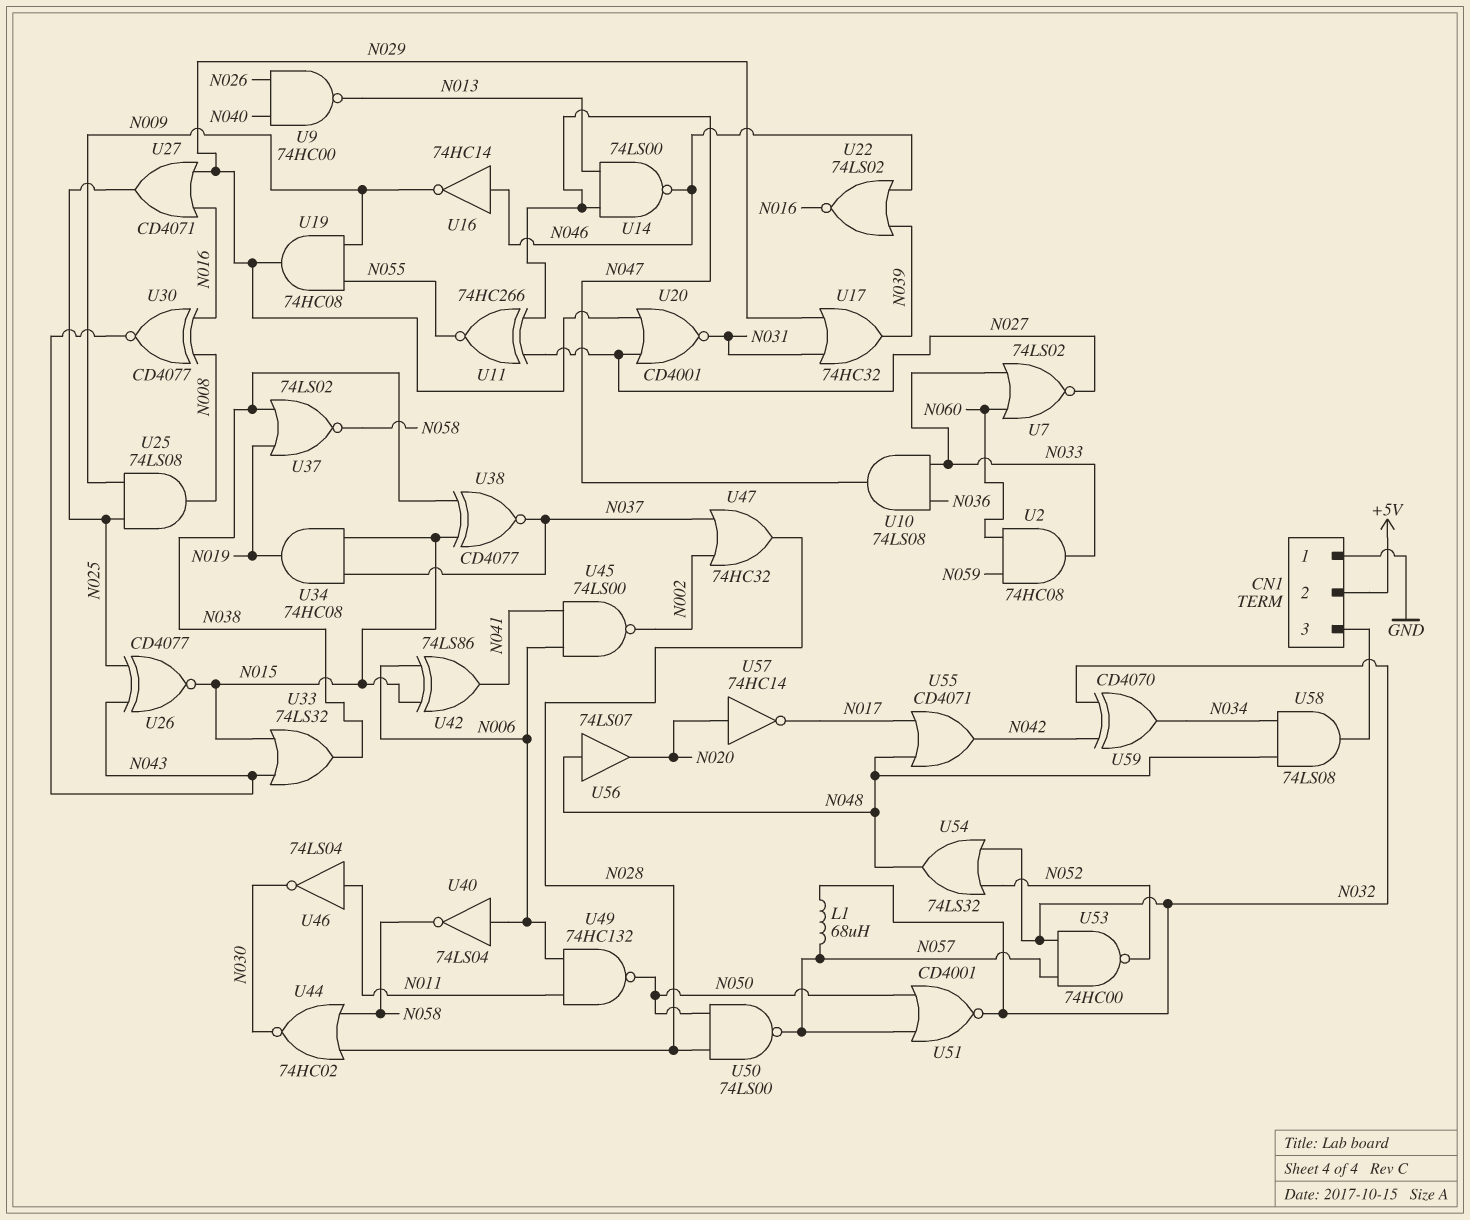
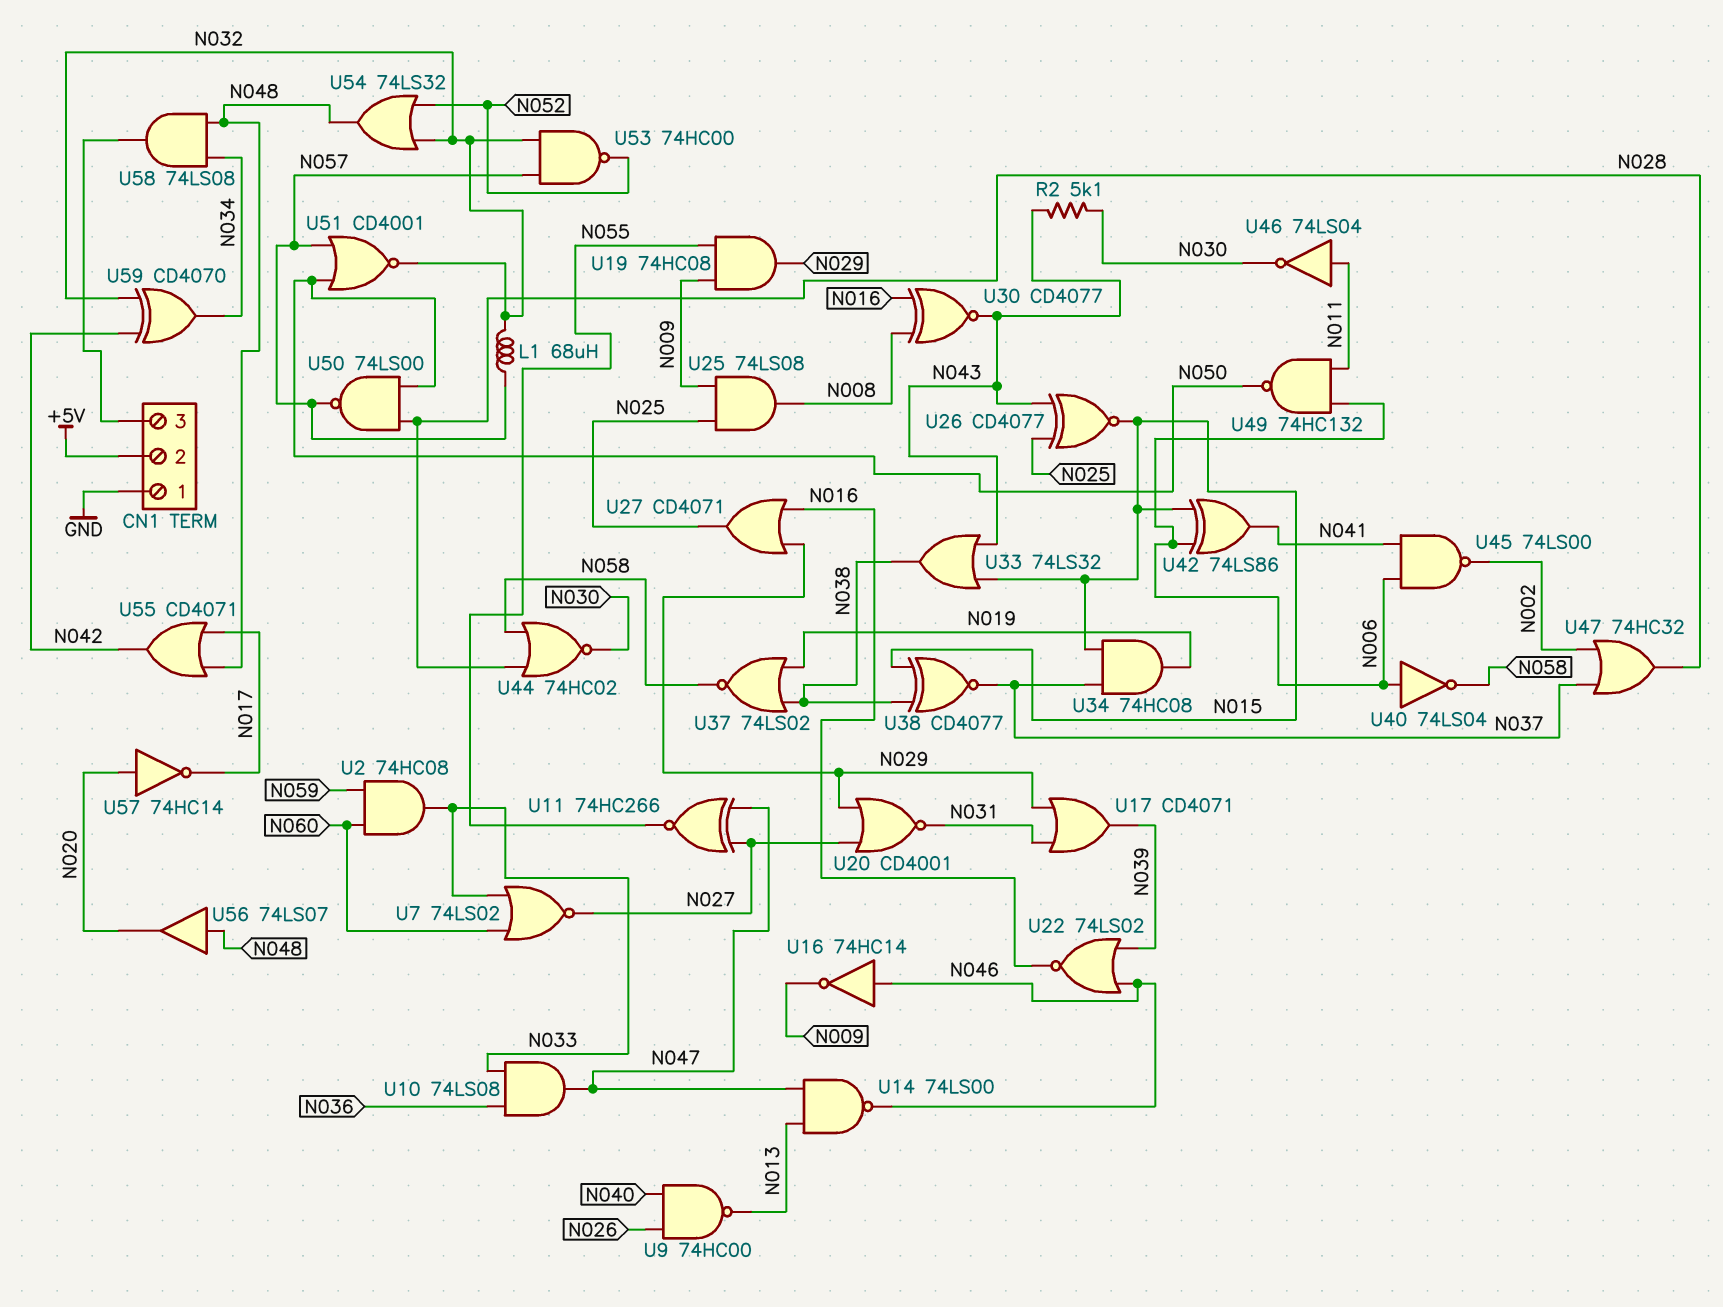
R2: none -> 5.1k (N030, N043)
U17: OR 74HC32 (in N029, in N031, out N039) -> OR CD4071 (in N029, in N031, out N039)

